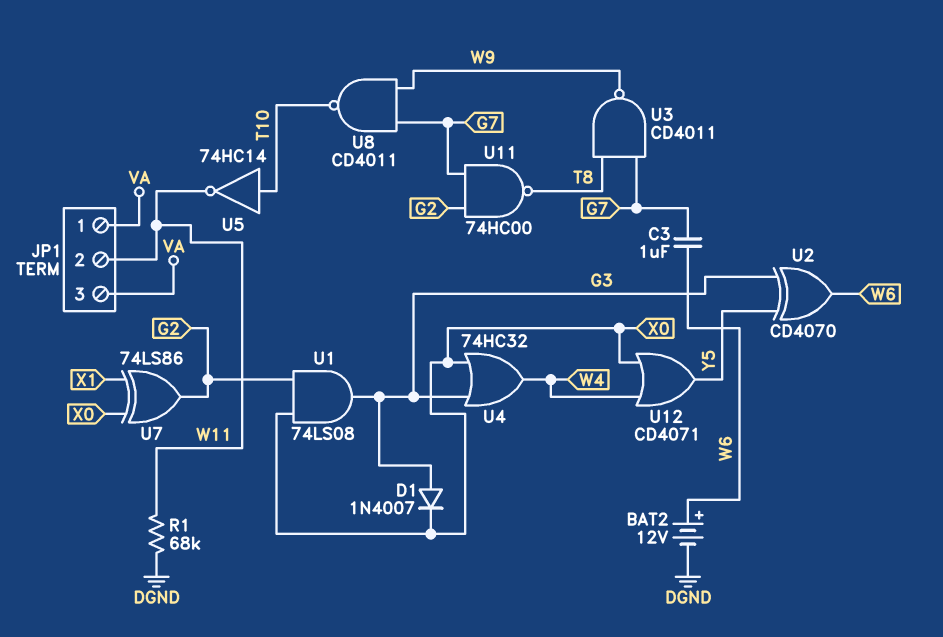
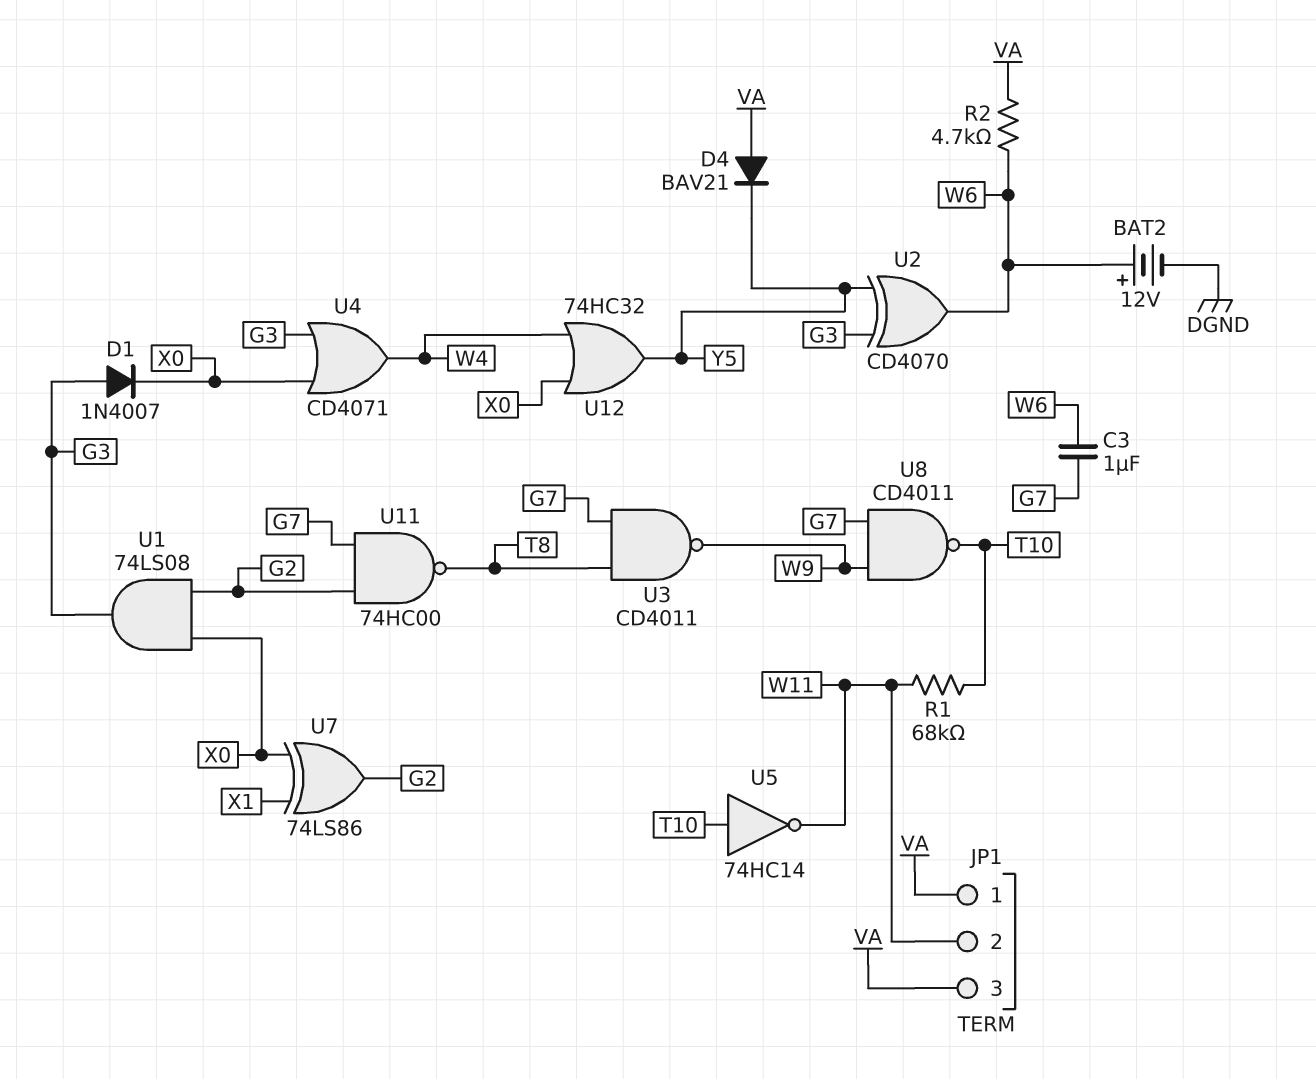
D4: none -> diode BAV21 (A VA, K Y5)
R1: 68k (DGND, W11) -> 68k (T10, W11)
R2: none -> 4.7k (VA, W6)
U4: OR 74HC32 (in G3, in X0, out W4) -> OR CD4071 (in G3, in X0, out W4)
U12: OR CD4071 (in W4, in X0, out Y5) -> OR 74HC32 (in W4, in X0, out Y5)

